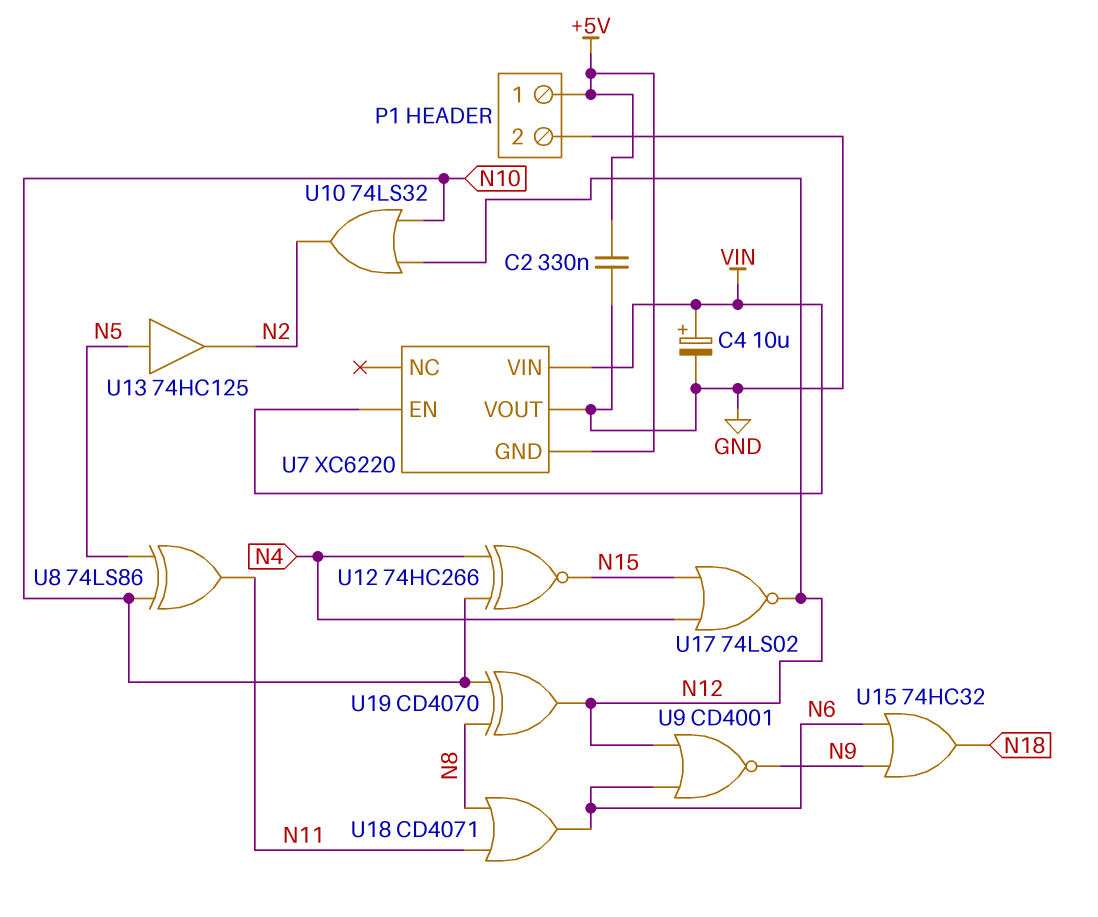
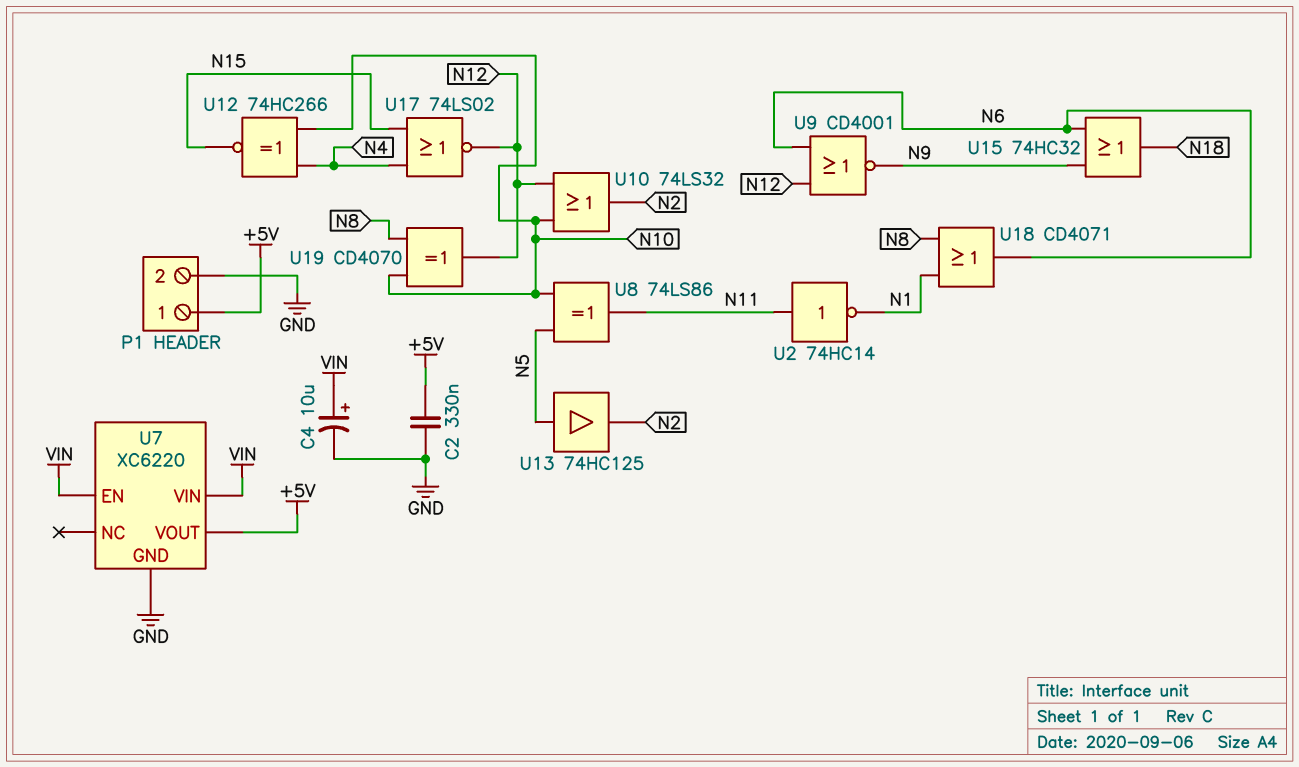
U2: none -> NOT 74HC14 (in N11, out N1)
U7 pin GND: +5V -> GND
U7 pin VOUT: GND -> +5V
U18: OR CD4071 (in N8, in N11, out N6) -> OR CD4071 (in N1, in N8, out N6)

